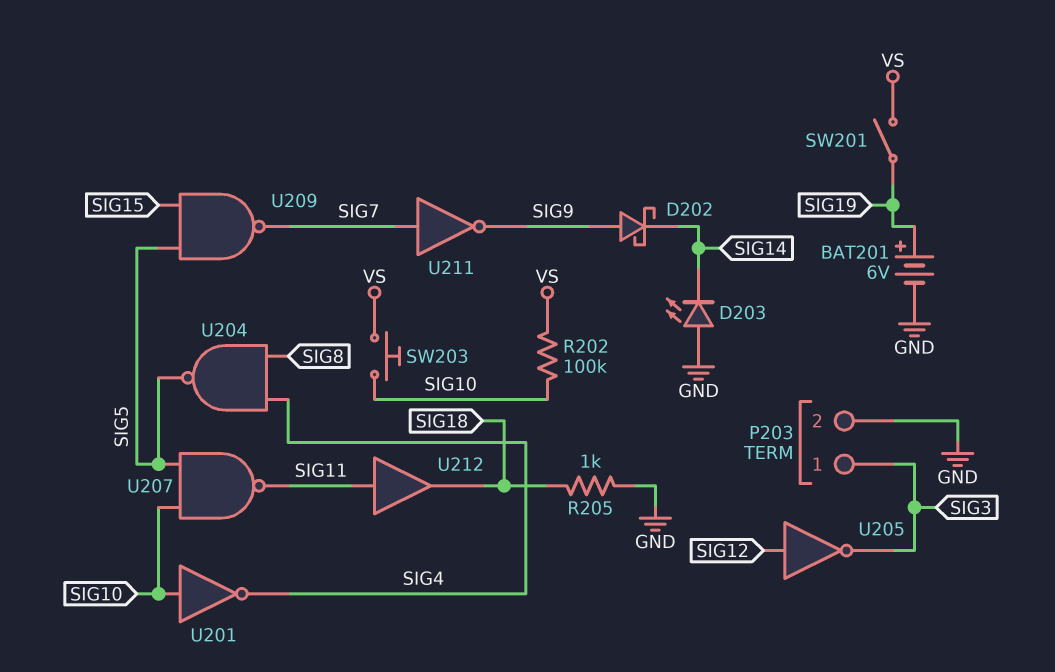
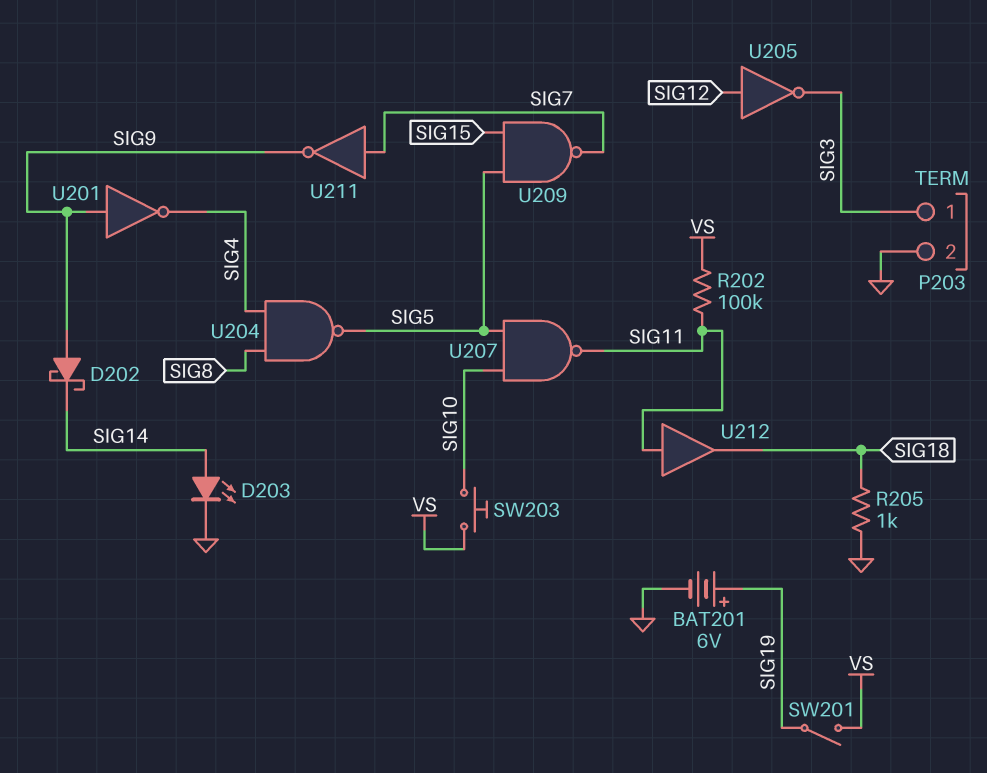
D203: LED (A GND, K SIG14) -> LED (A SIG14, K GND)
R202: 100k (SIG10, VS) -> 100k (SIG11, VS)
U201: NOT (in SIG10, out SIG4) -> NOT (in SIG9, out SIG4)

